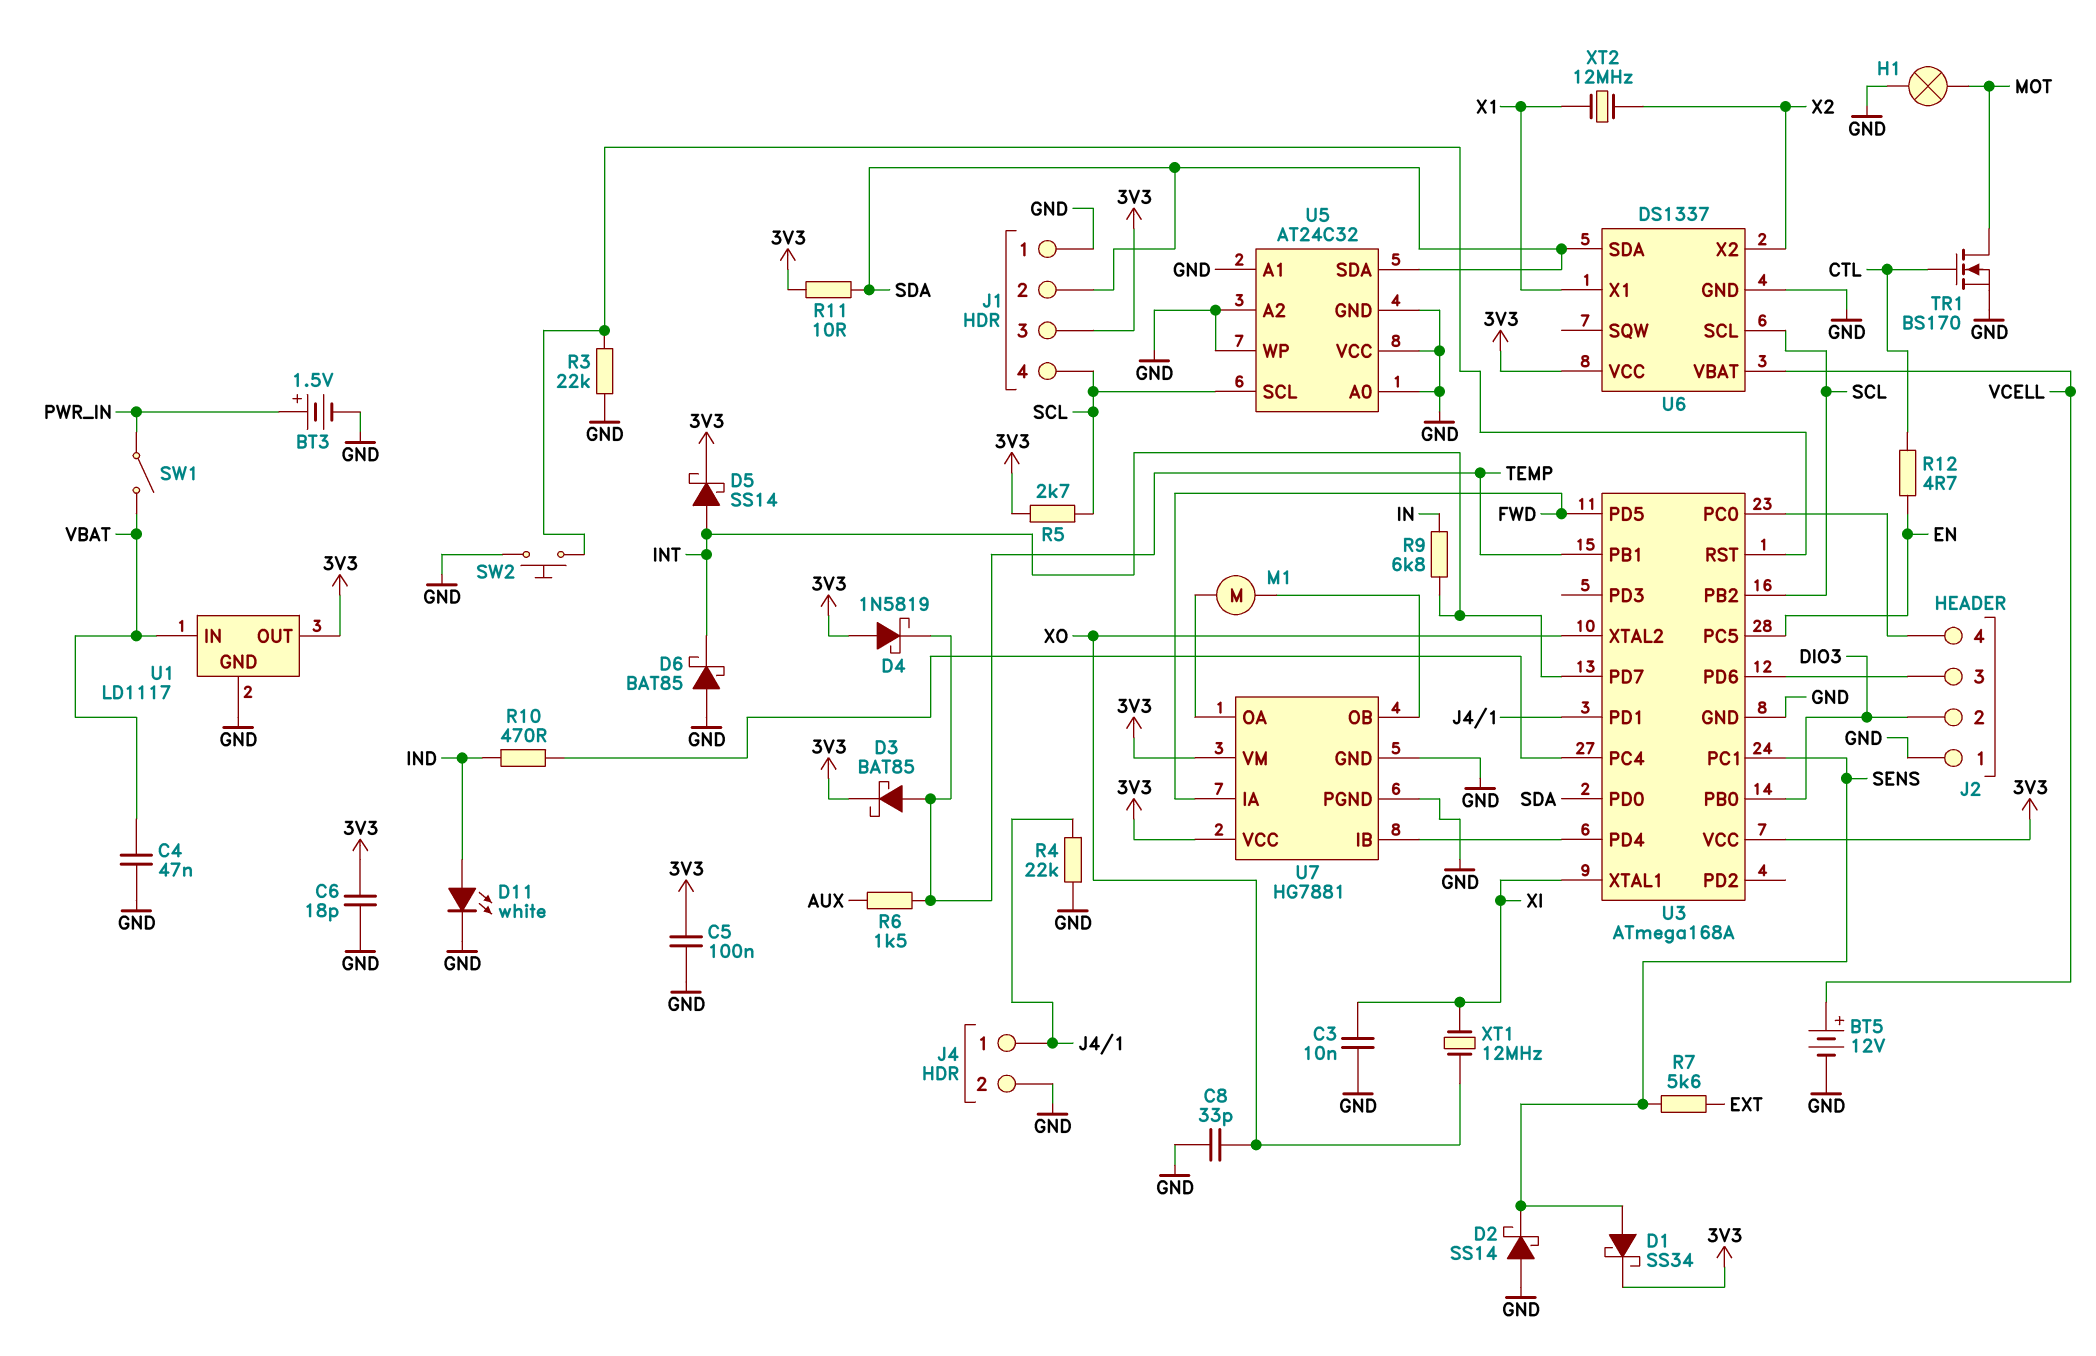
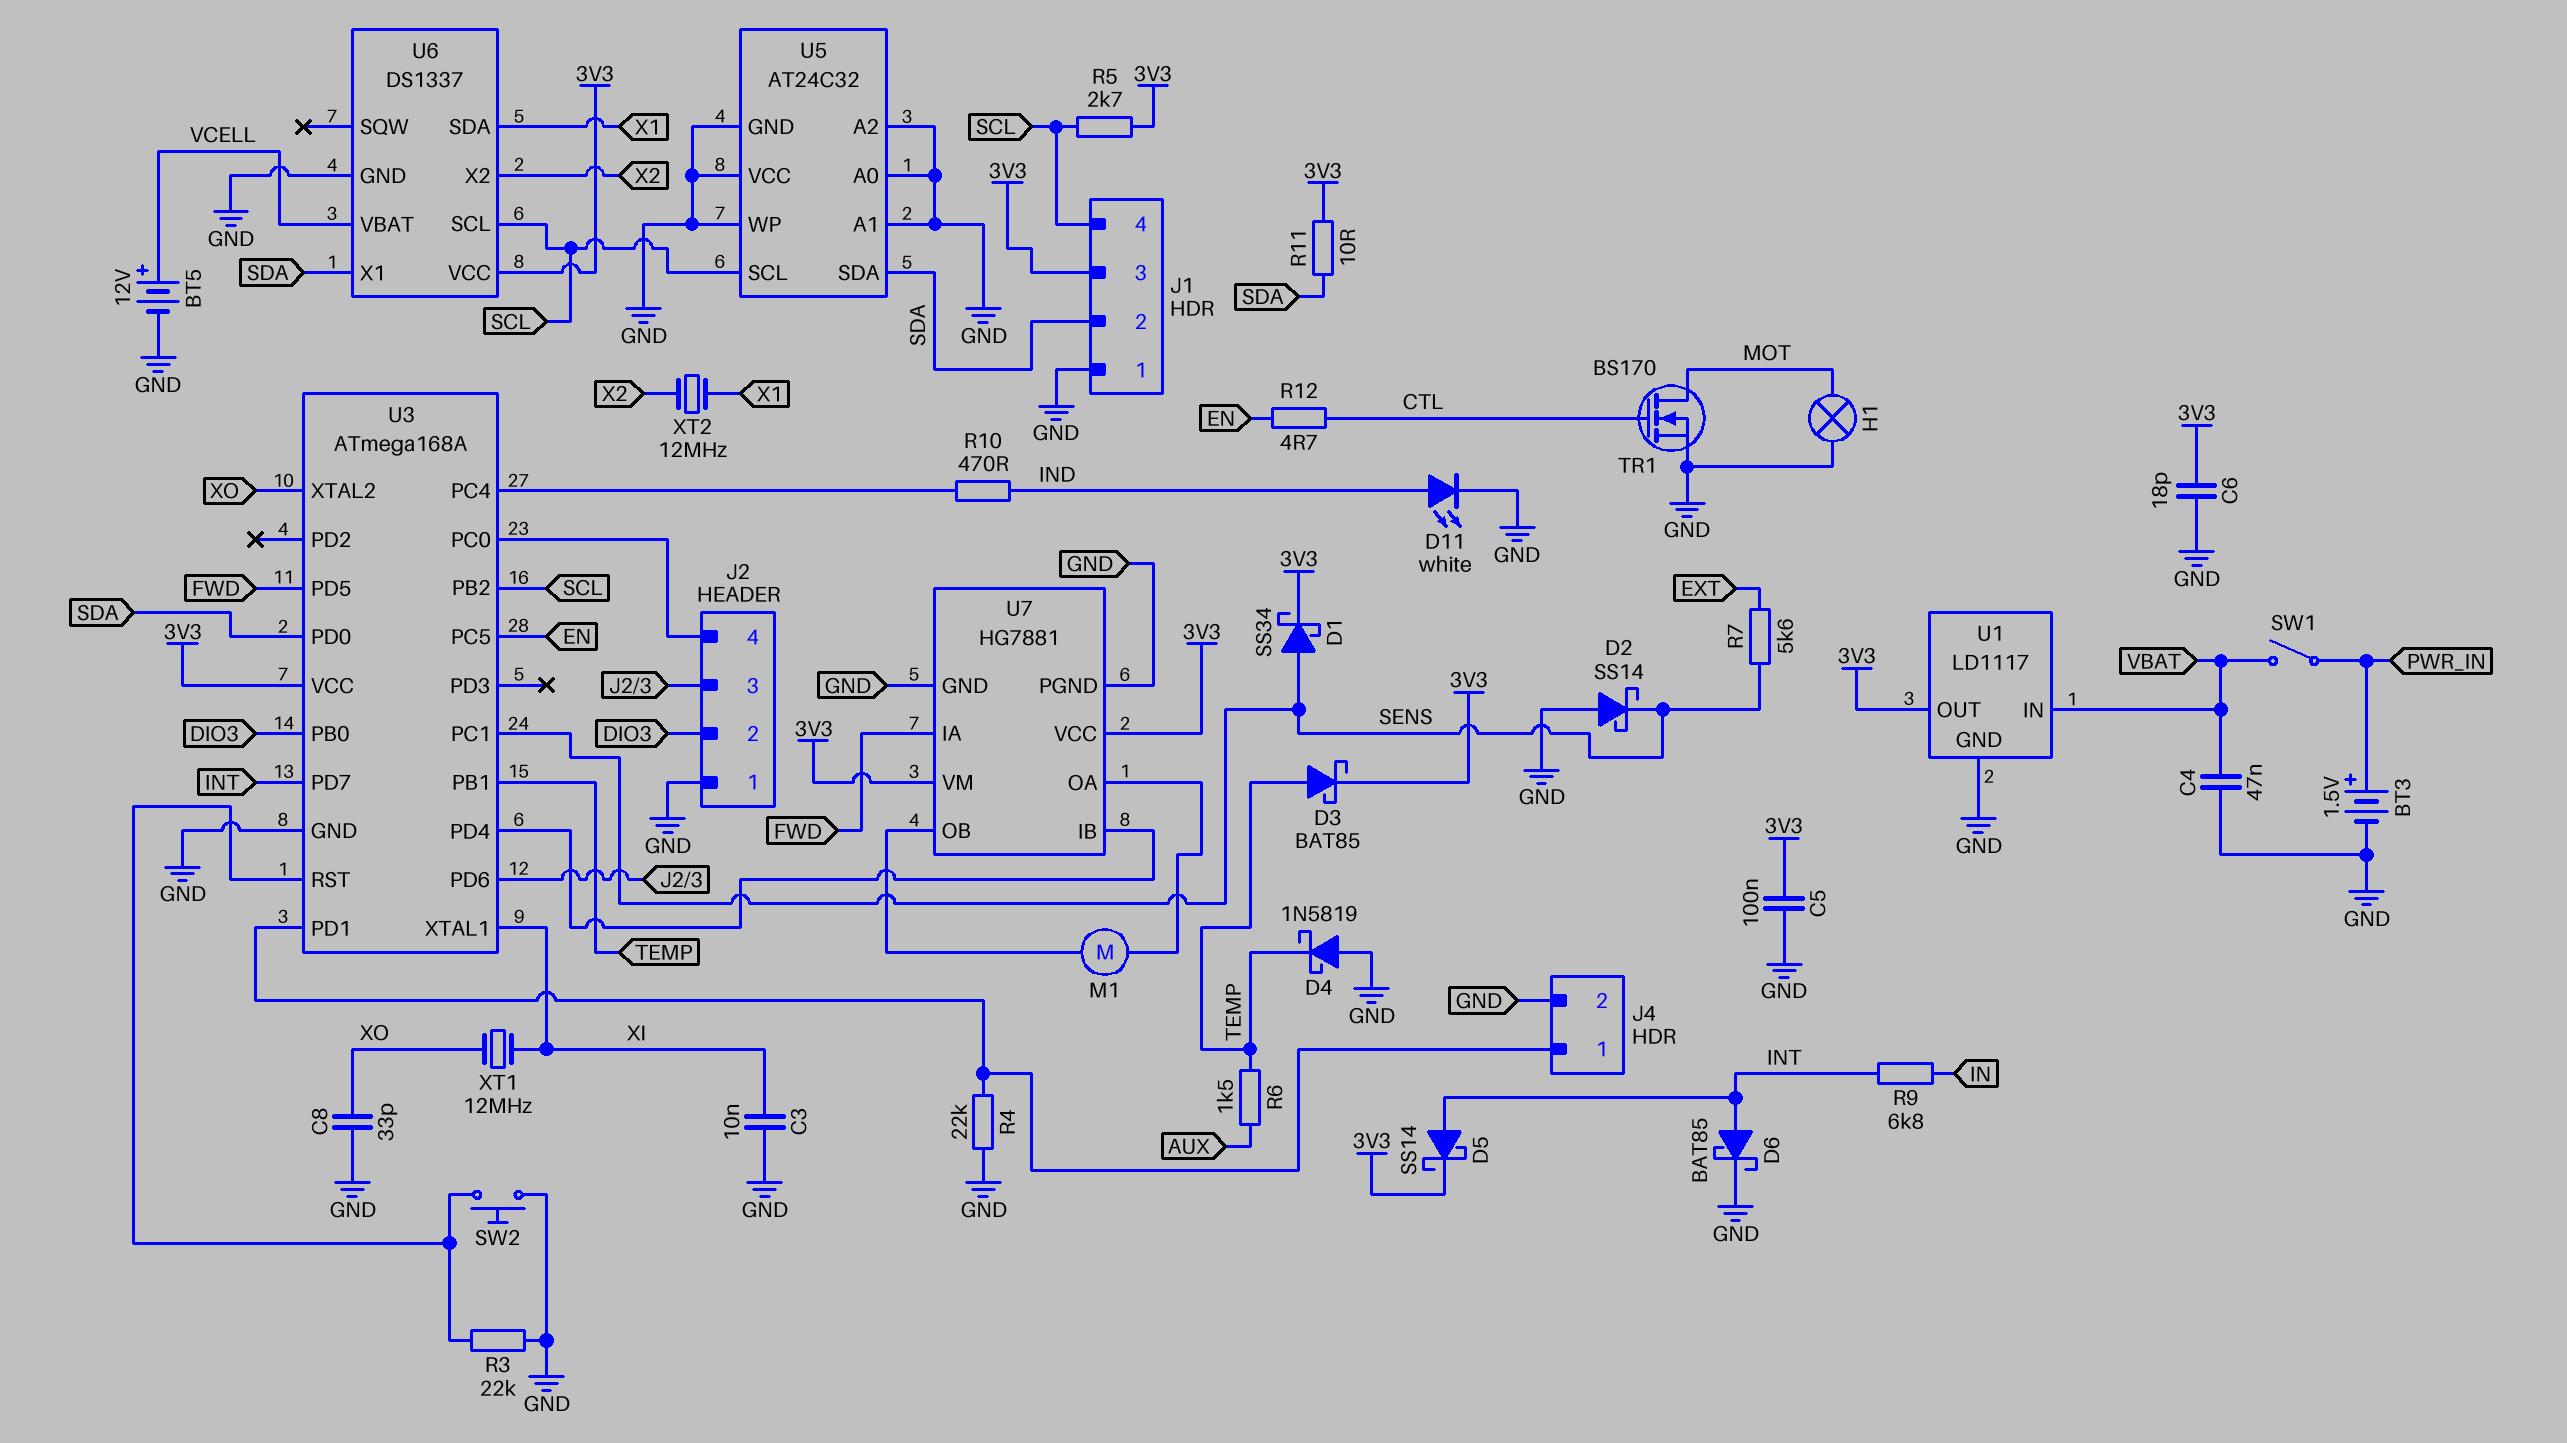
D4: schottky 1N5819 (A 3V3, K TEMP) -> schottky 1N5819 (A GND, K TEMP)
D6: schottky BAT85 (A GND, K INT) -> schottky BAT85 (A INT, K GND)
U6 pin SDA: SDA -> X1
U6 pin X1: X1 -> SDA

